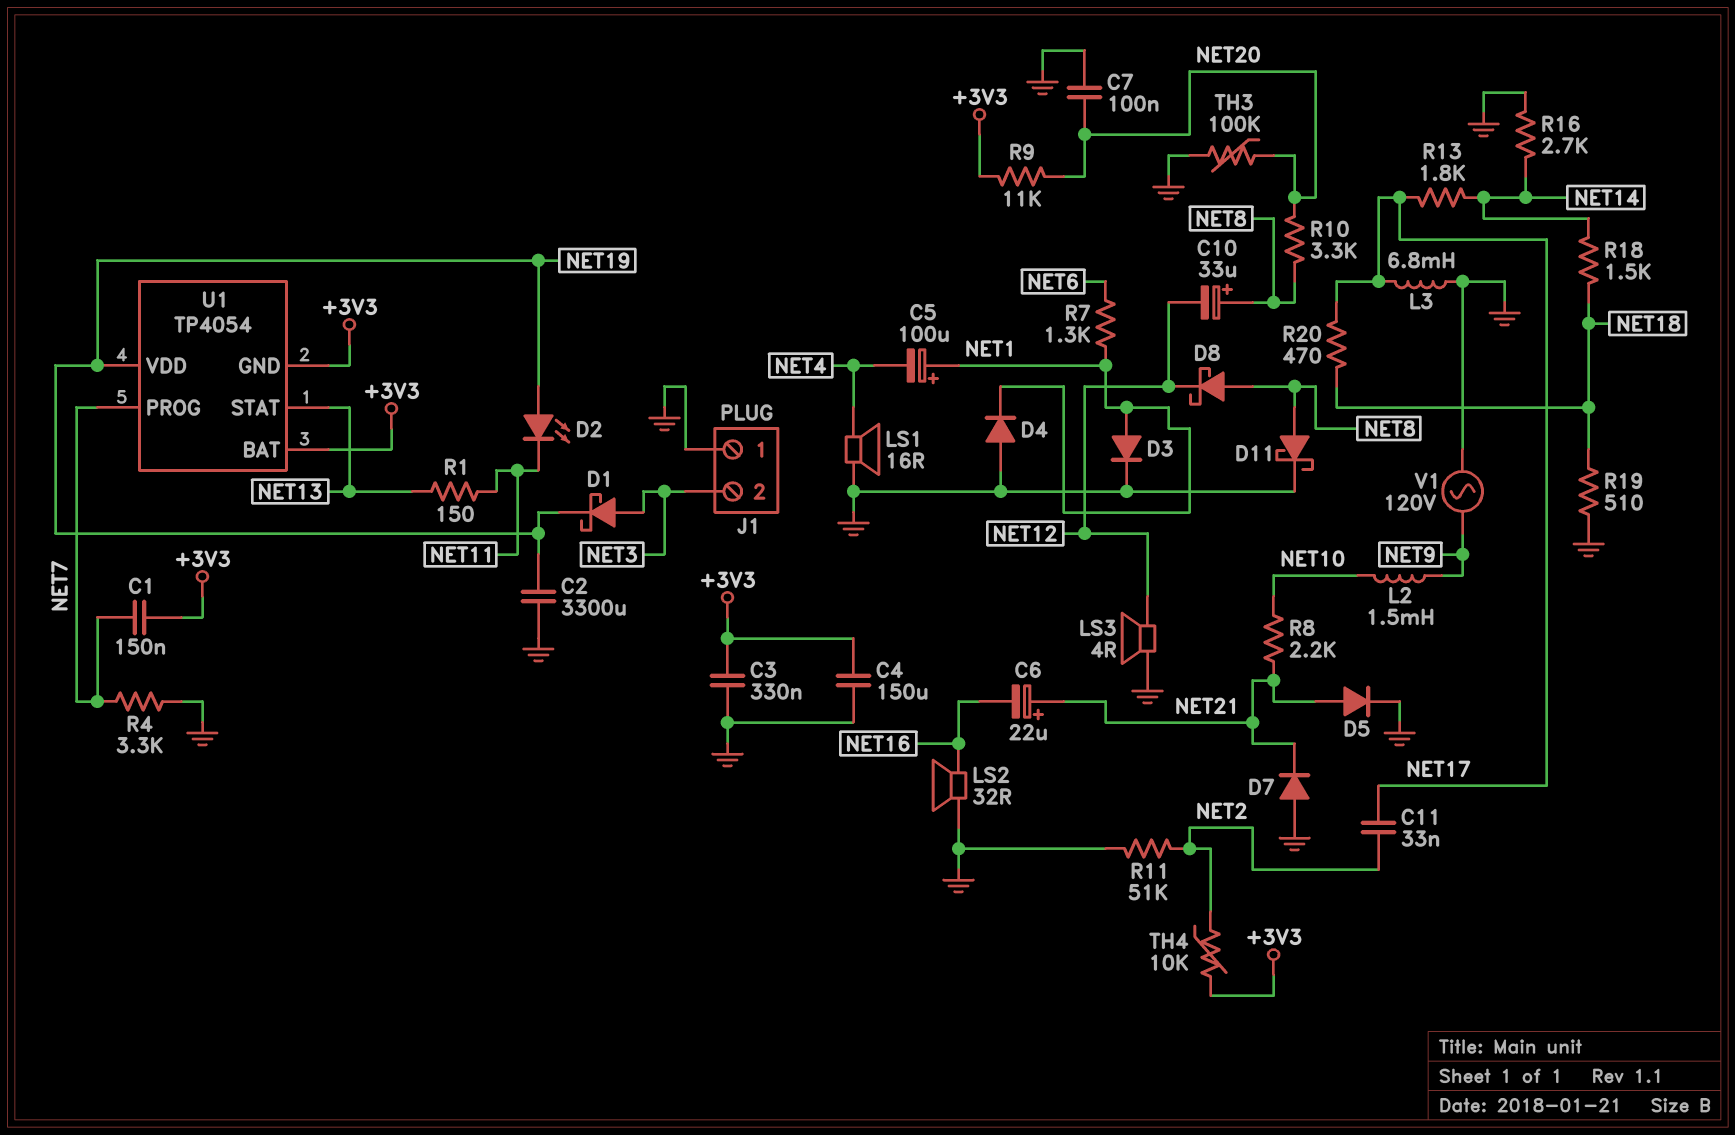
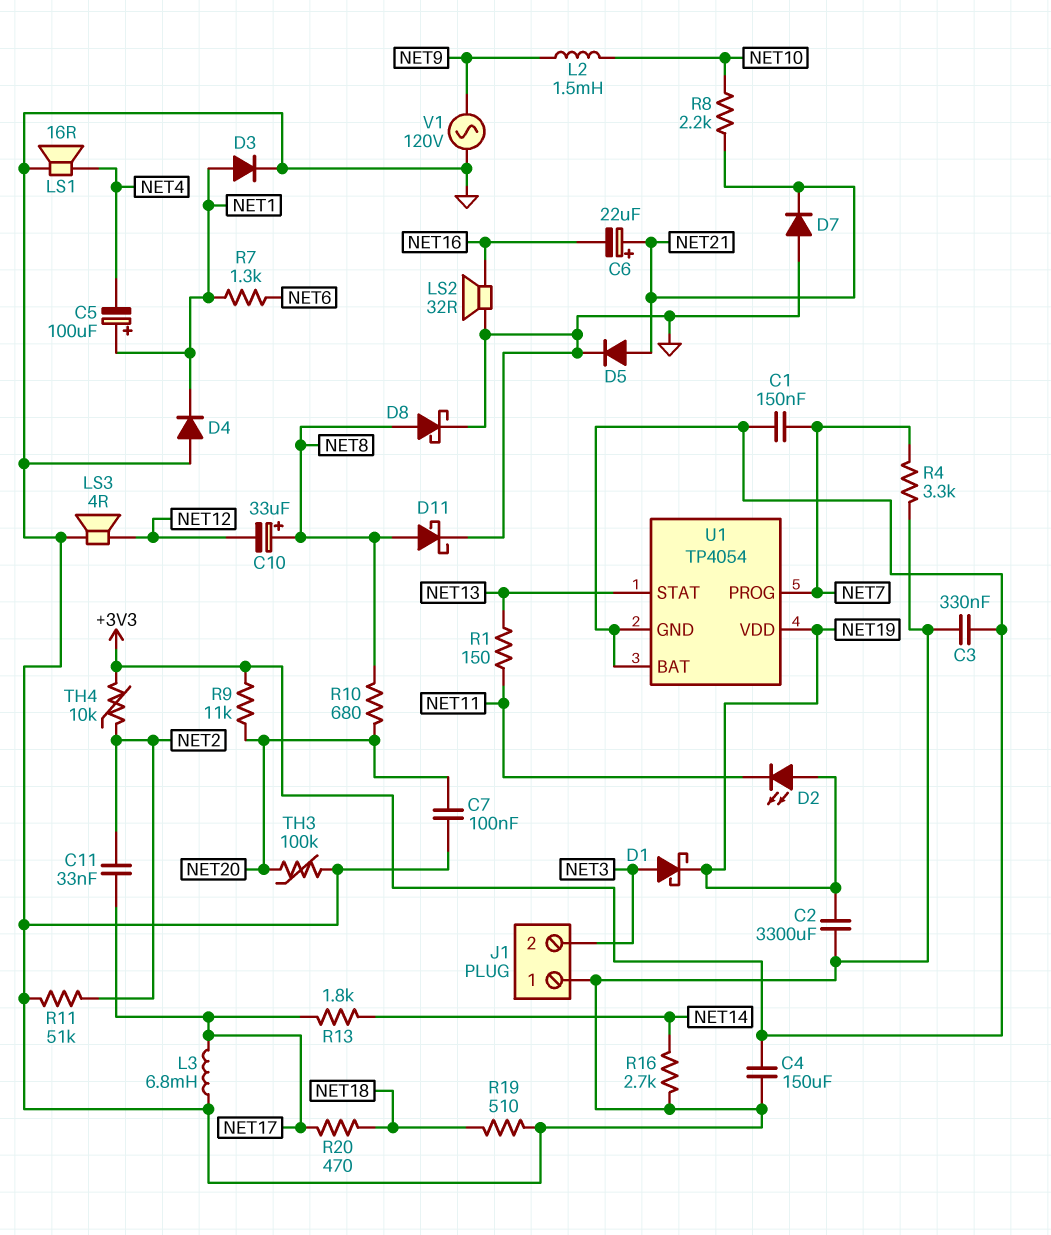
D8: schottky (A NET8, K NET12) -> schottky (A NET8, K GND)
R10: 3.3k (NET8, NET20) -> 680 (NET8, NET20)
R18: 1.5k (NET14, NET18) -> none

